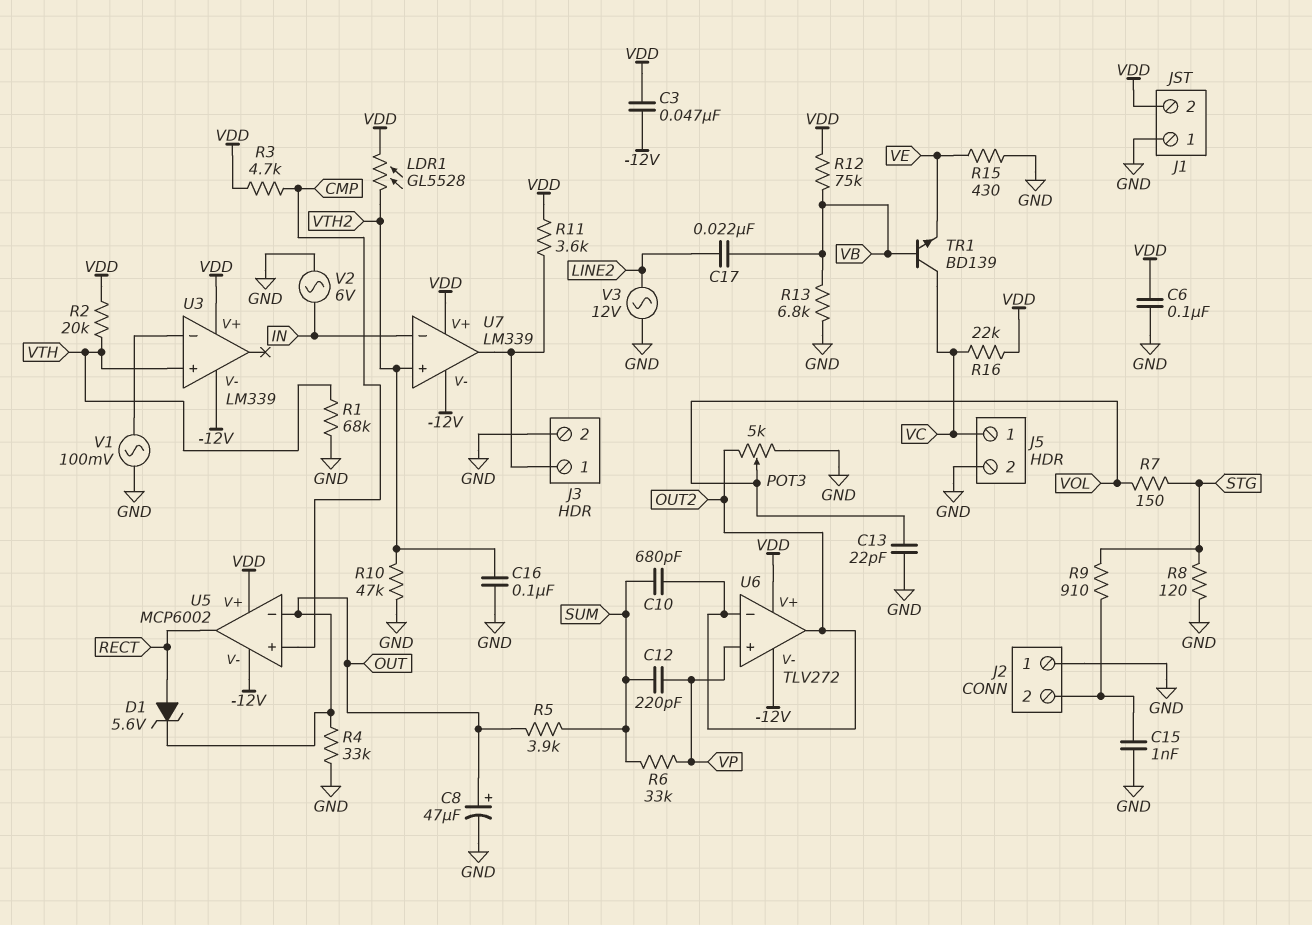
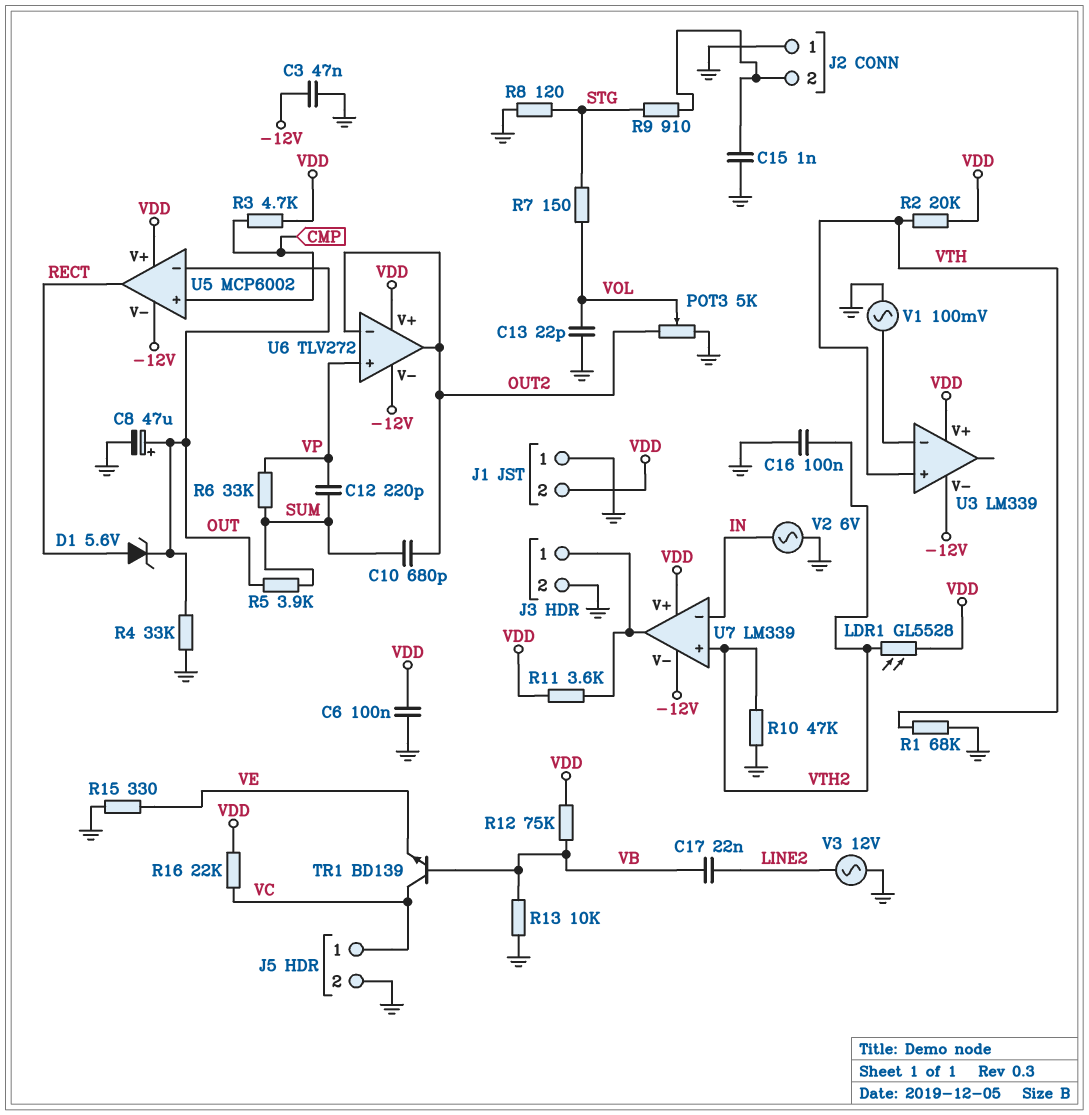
C3: 47nF (-12V, VDD) -> 47nF (-12V, GND)
R13: 6.8k (GND, VB) -> 10k (GND, VB)
R15: 430 (GND, VE) -> 330 (GND, VE)

